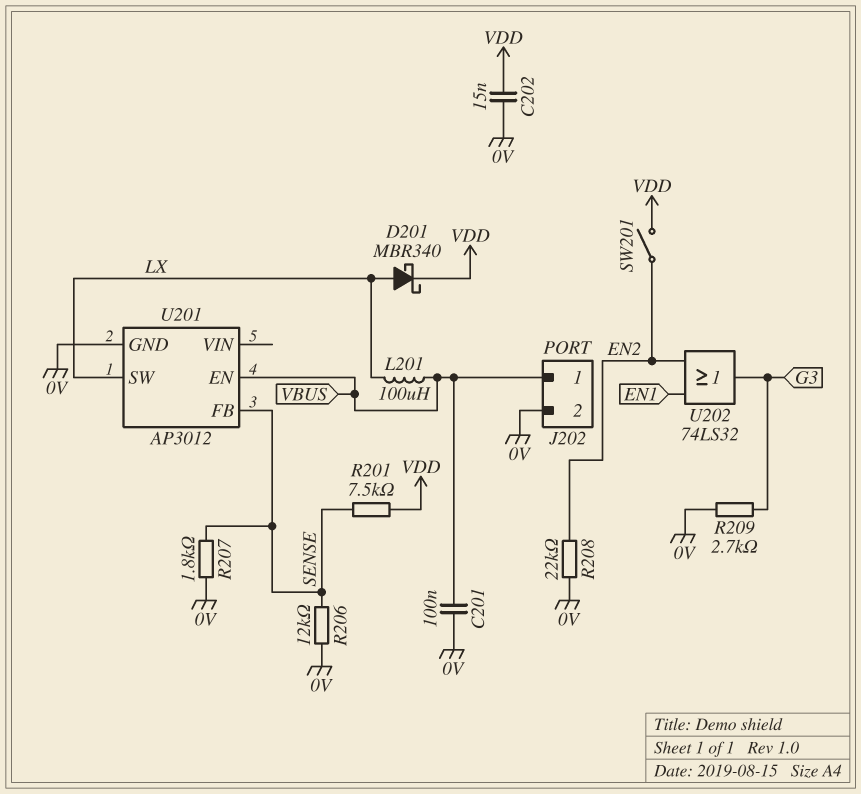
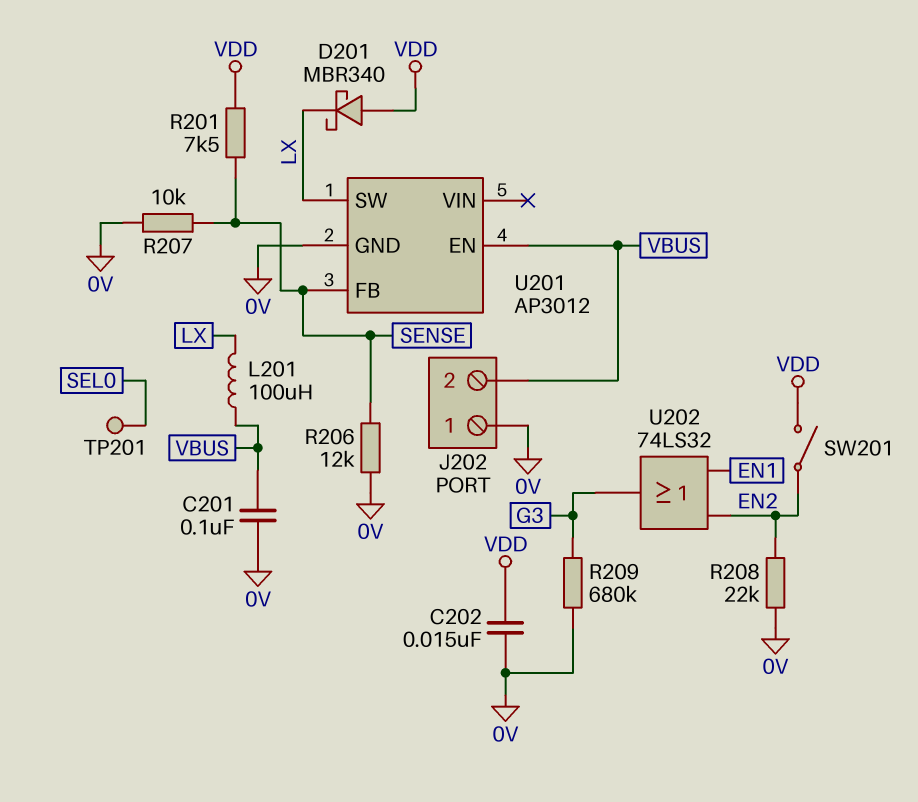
D201: schottky MBR340 (A LX, K VDD) -> schottky MBR340 (A VDD, K LX)
J202 pin 1: VBUS -> 0V
J202 pin 2: 0V -> VBUS
R207: 1.8k (0V, SENSE) -> 10k (0V, SENSE)
R209: 2.7k (0V, G3) -> 680k (0V, G3)
TP201: none -> test point (SEL0)

